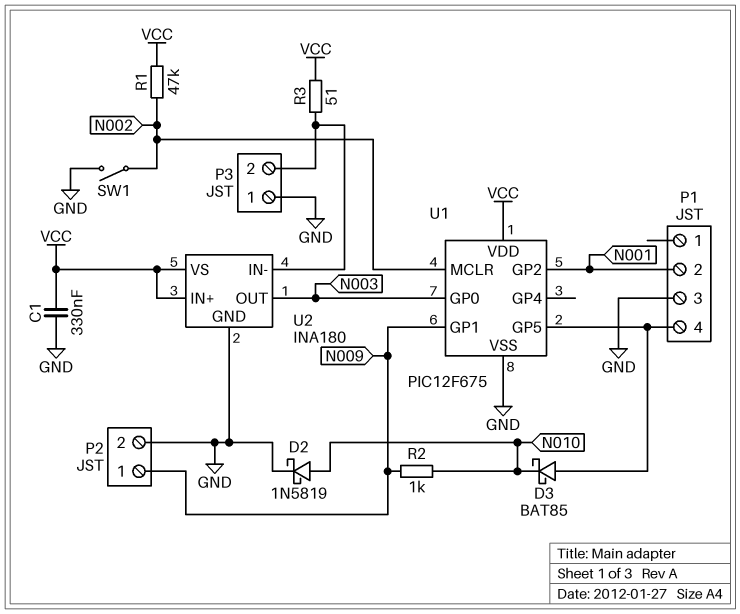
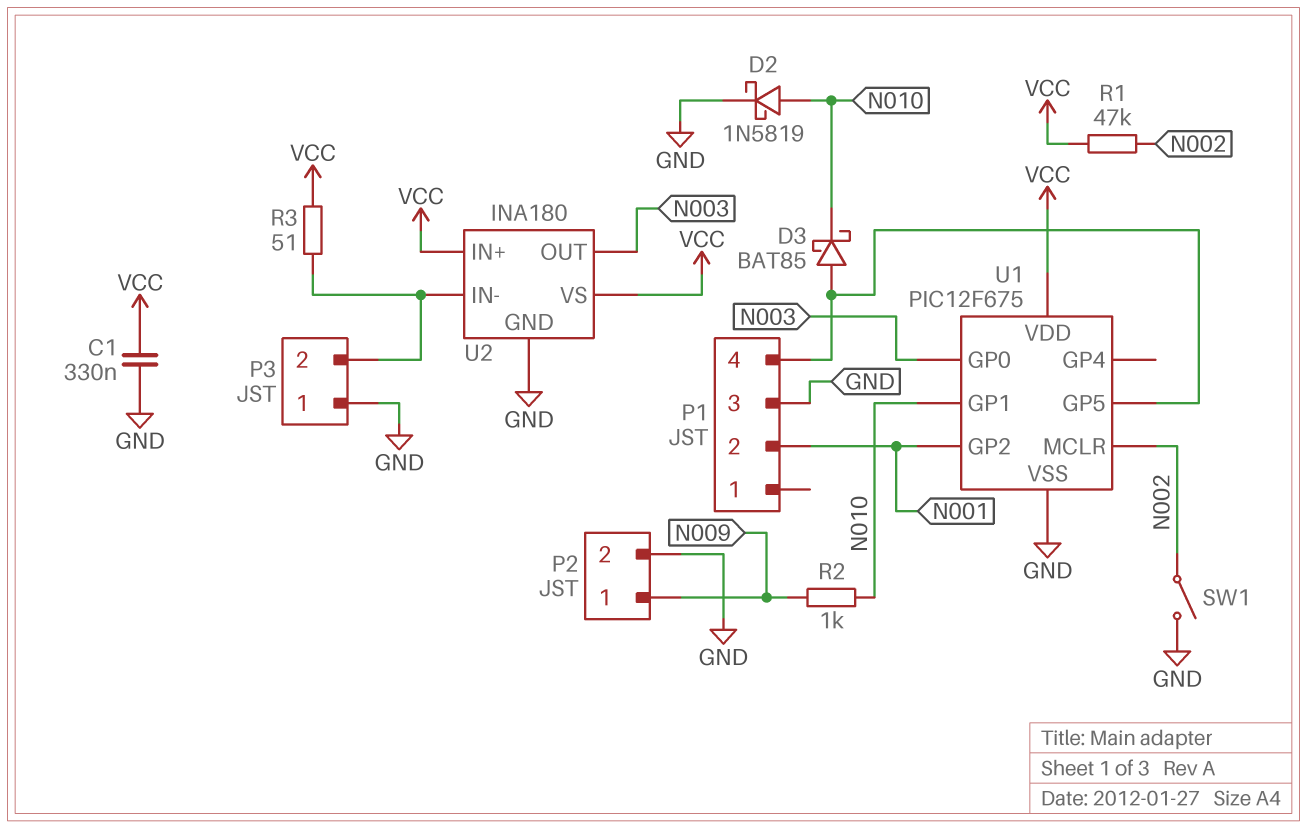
U1 pin GP1: N009 -> N010

